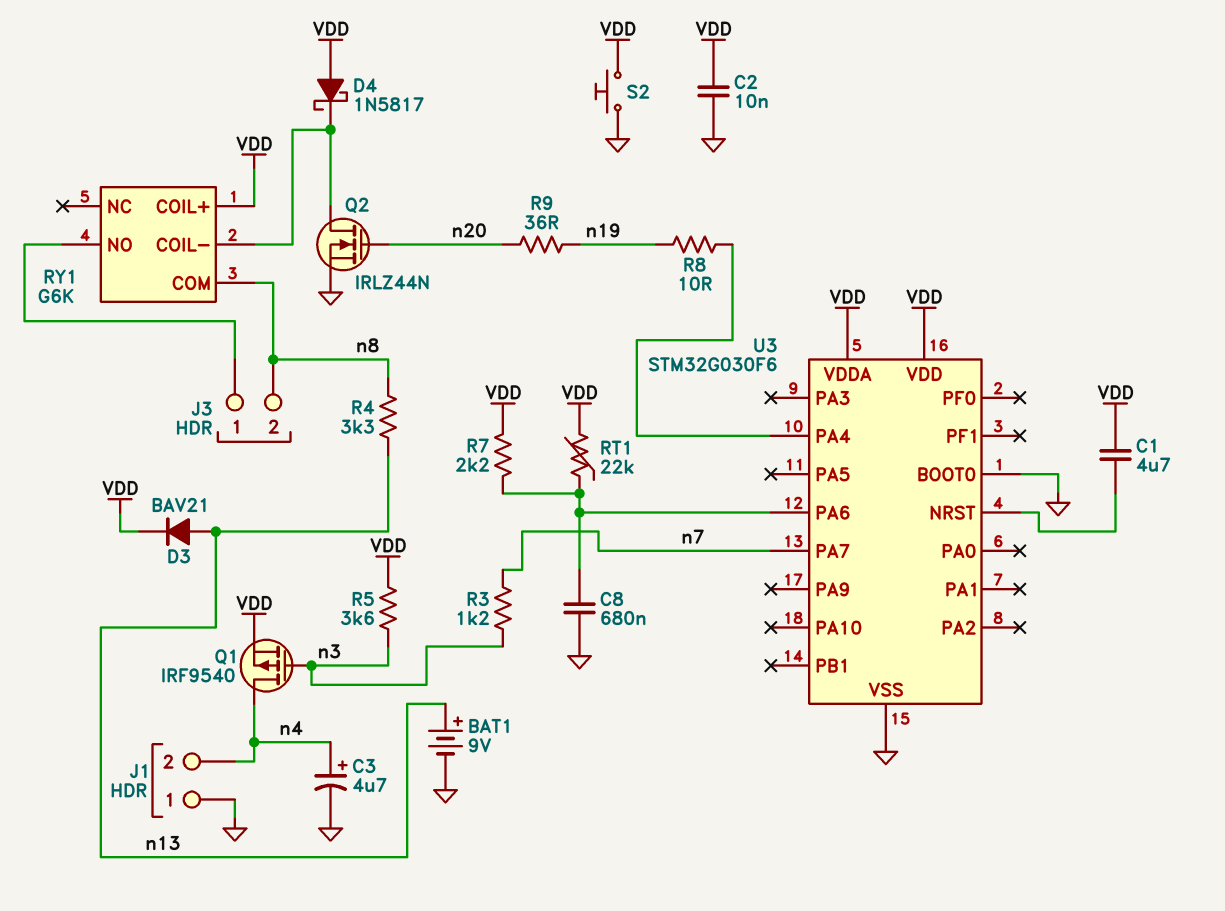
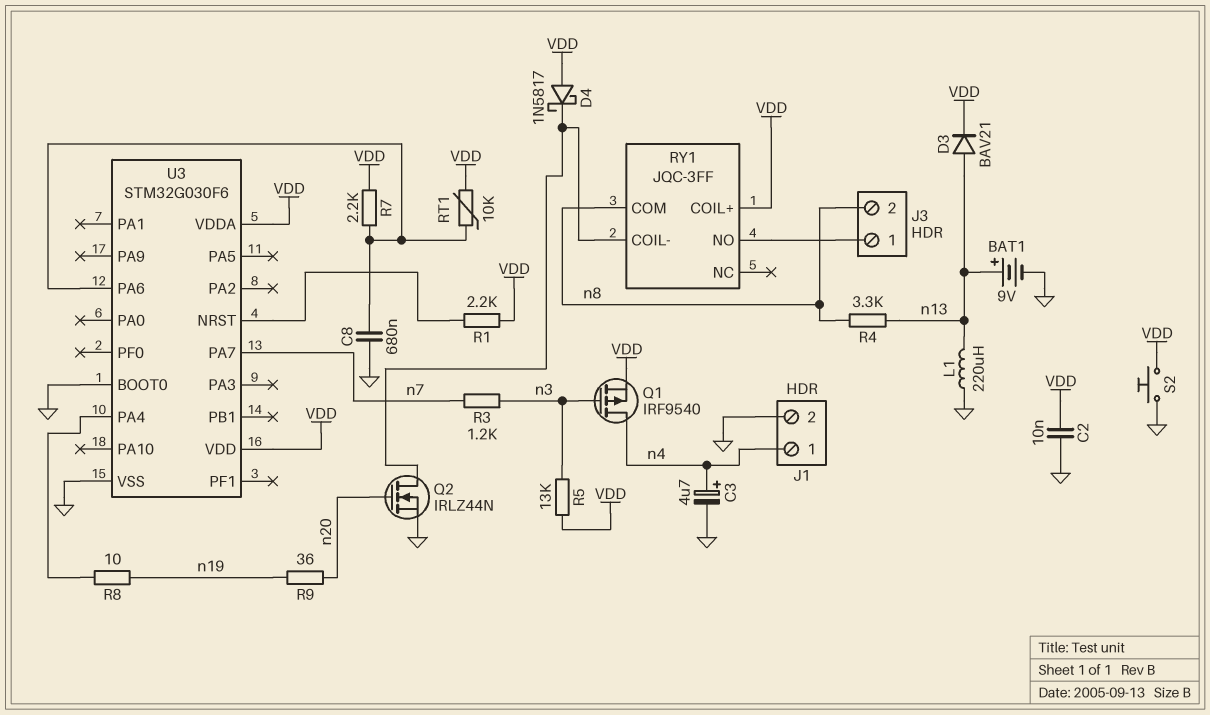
C1: 4.7uF (U3/NRST, VDD) -> none
J1 pin 1: GND -> n4
J1 pin 2: n4 -> GND
L1: none -> 220uH (GND, n13)
R1: none -> 2.2k (U3/NRST, VDD)
R5: 3.6k (VDD, n3) -> 13k (VDD, n3)
RT1: 22k (U3/PA6, VDD) -> 10k (U3/PA6, VDD)
RY1: G6K -> JQC-3FF

